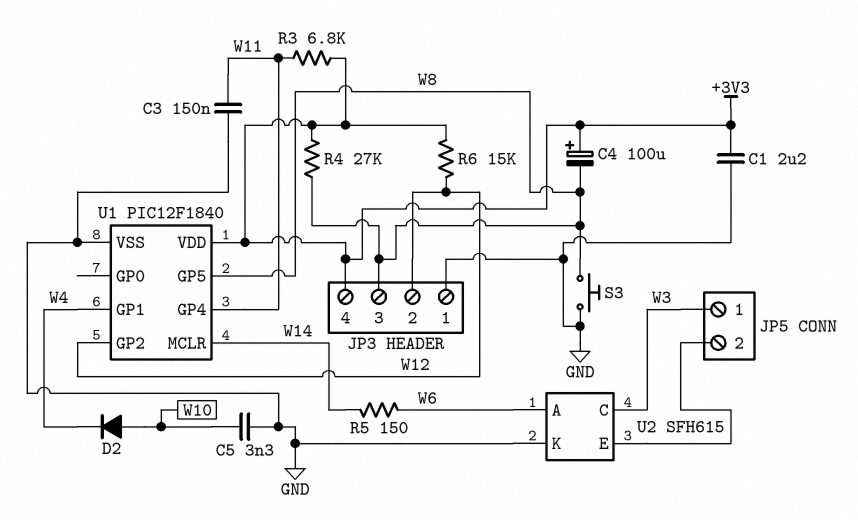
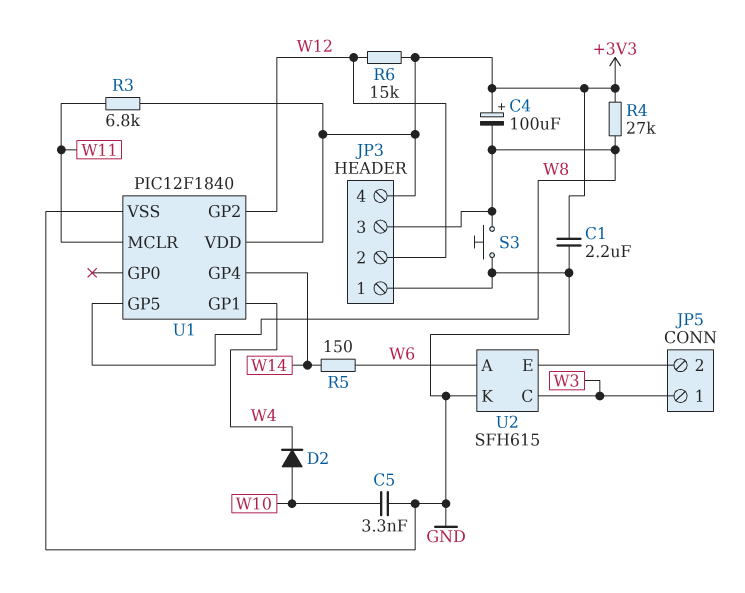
C3: 150nF (GND, W11) -> none
U1 pin GP4: W11 -> W14
U1 pin MCLR: W14 -> W11

